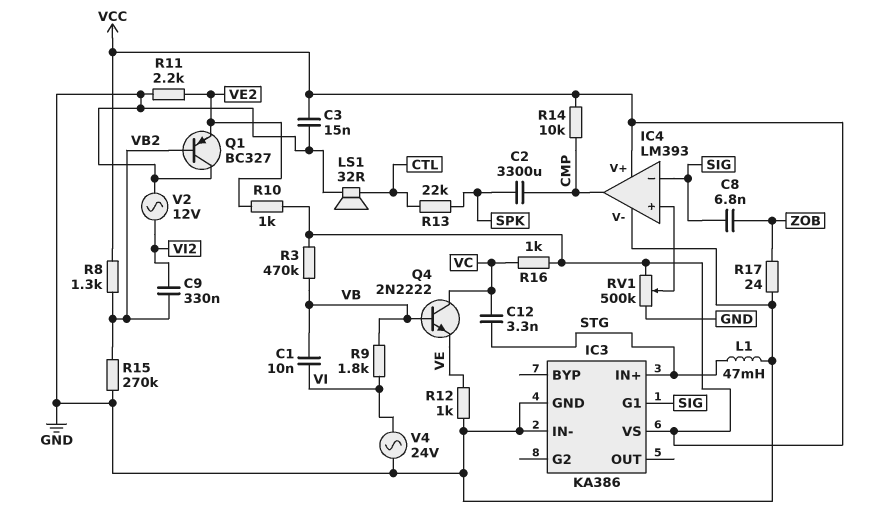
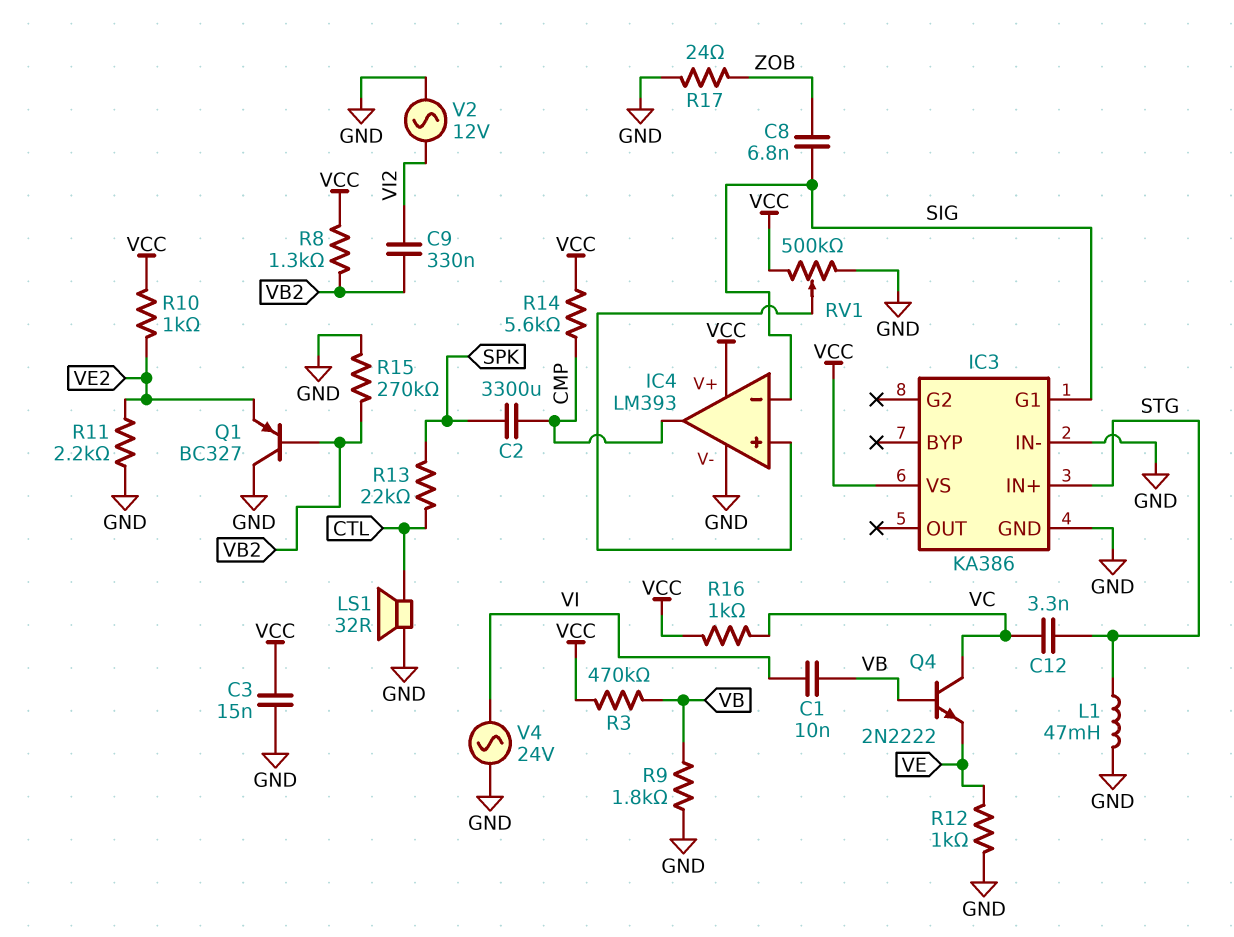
R9: 1.8k (VB, VI) -> 1.8k (GND, VB)
R14: 10k (CMP, VCC) -> 5.6k (CMP, VCC)

